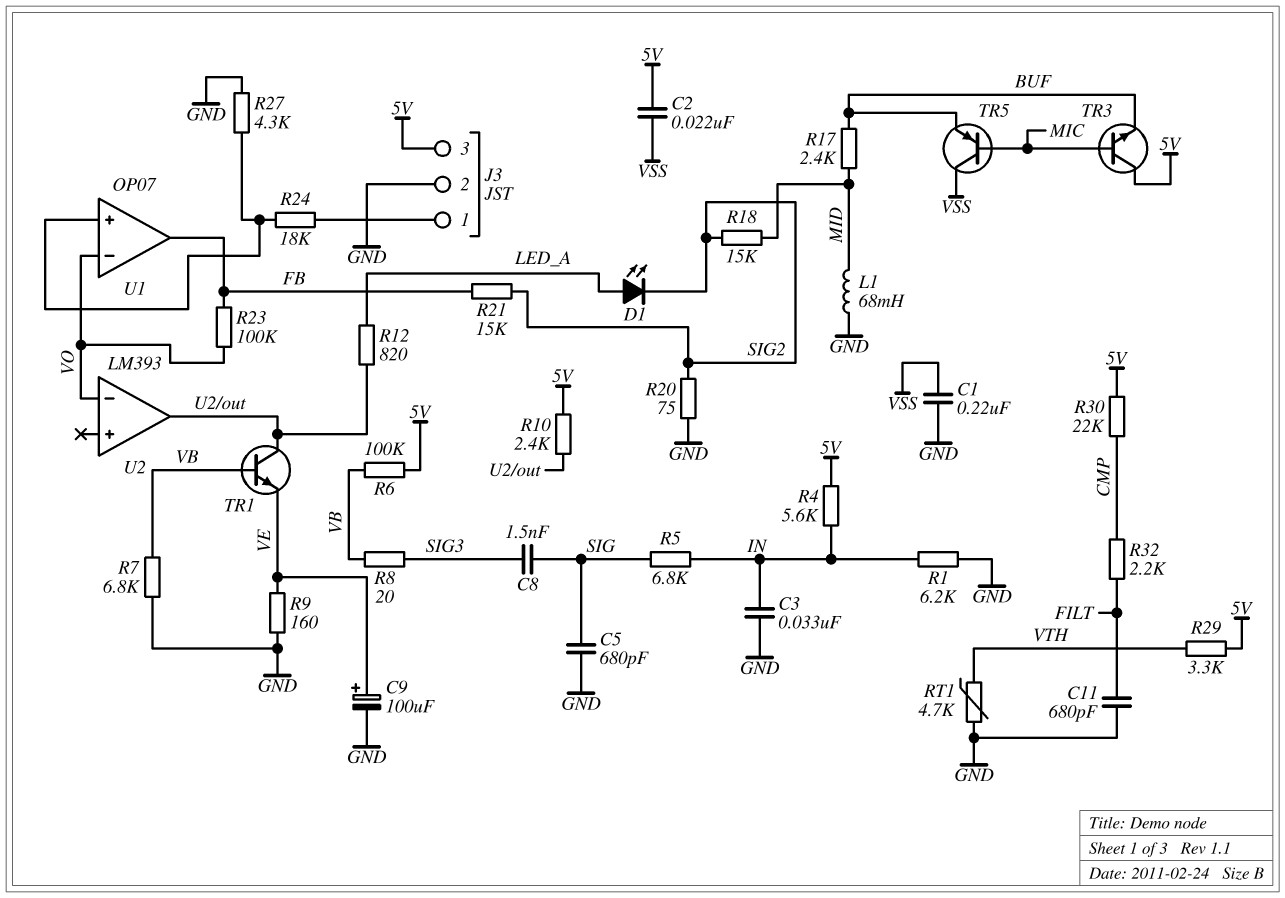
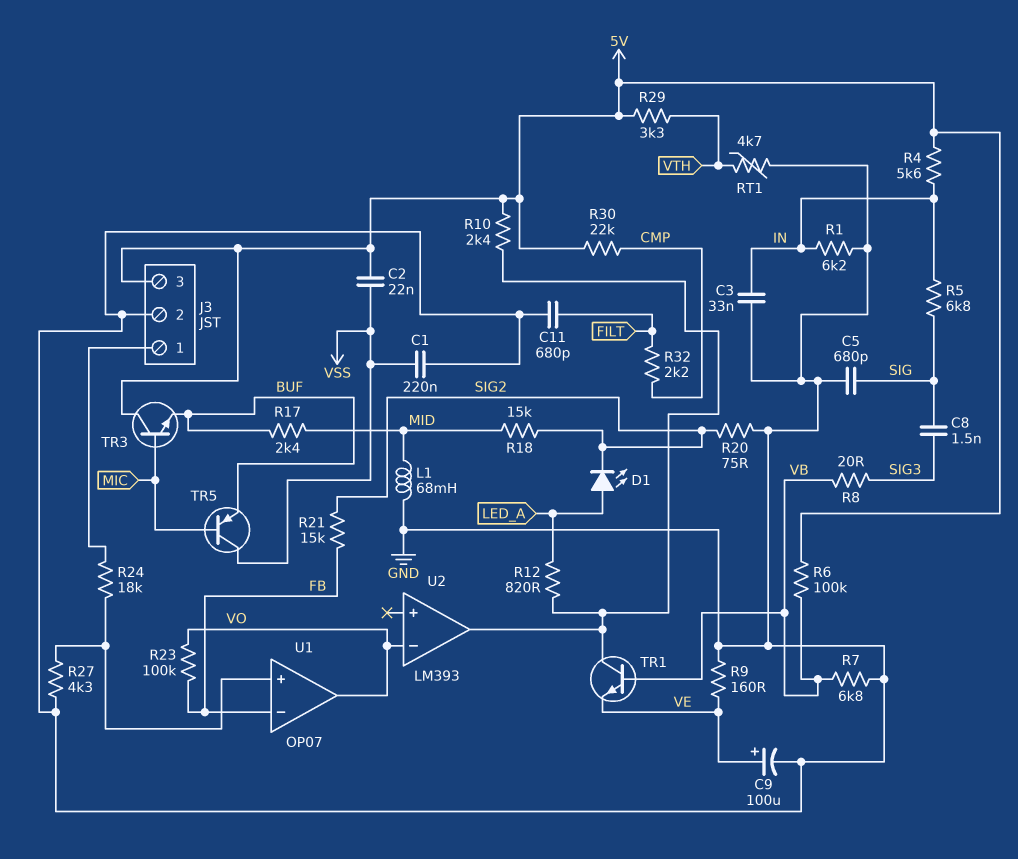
U1 pin in-: VO -> FB
U1 pin out: FB -> VO

